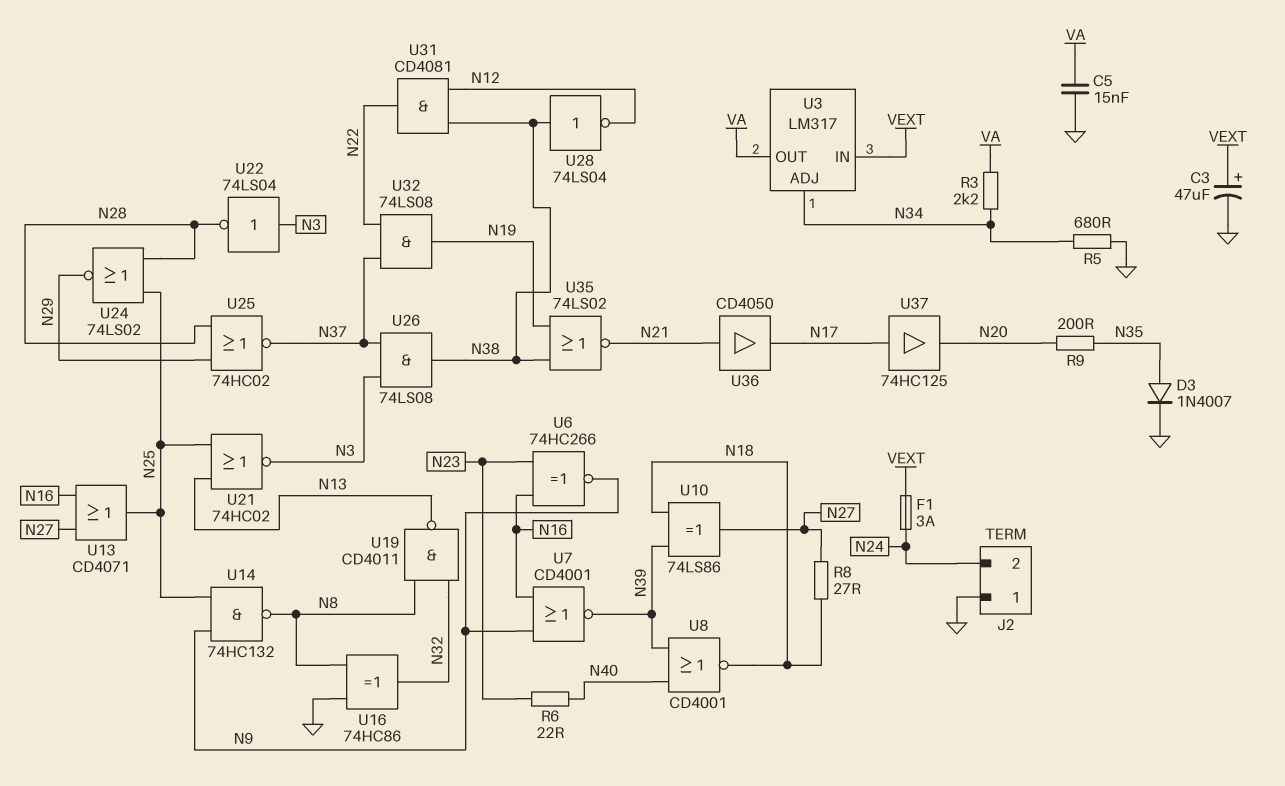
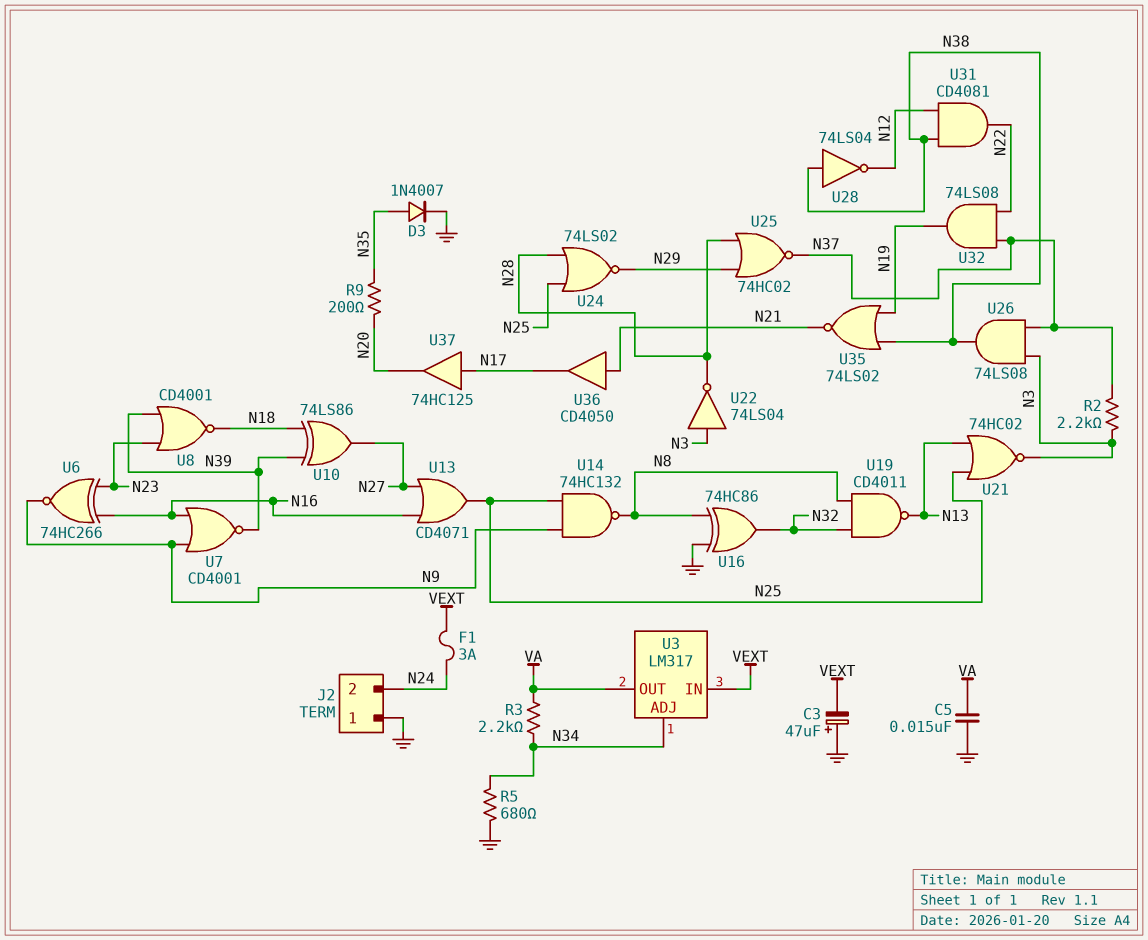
C3: 47uF (plus VEXT, minus GND) -> 47uF (plus GND, minus VEXT)
R2: none -> 2.2k (N3, N37)
R6: 22 (N23, N40) -> none
R8: 27 (N18, N27) -> none
U8: NOR CD4001 (in N39, in N40, out N18) -> NOR CD4001 (in N23, in N39, out N18)

